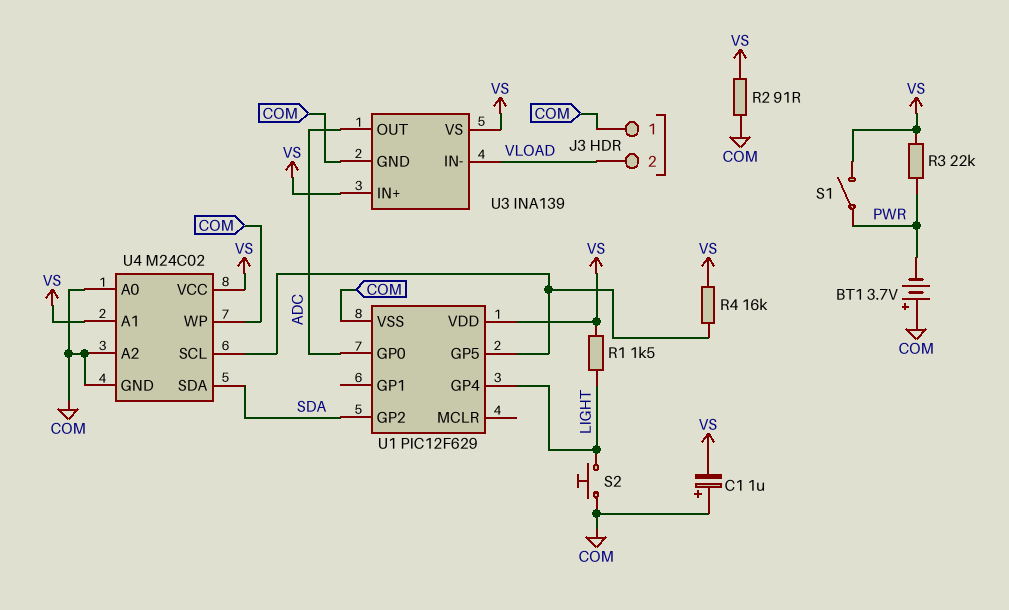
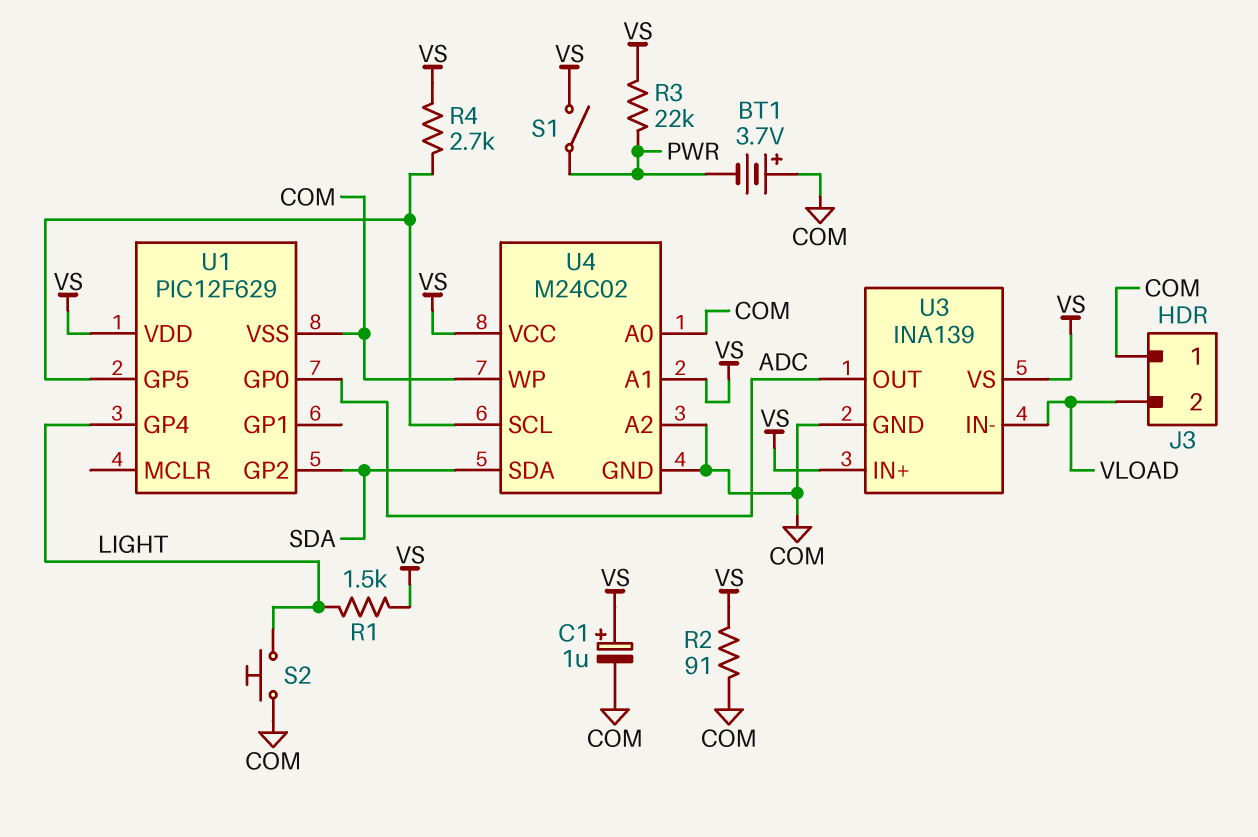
C1: 1uF (plus COM, minus VS) -> 1uF (plus VS, minus COM)
R4: 16k (U1/GP5, VS) -> 2.7k (U1/GP5, VS)

